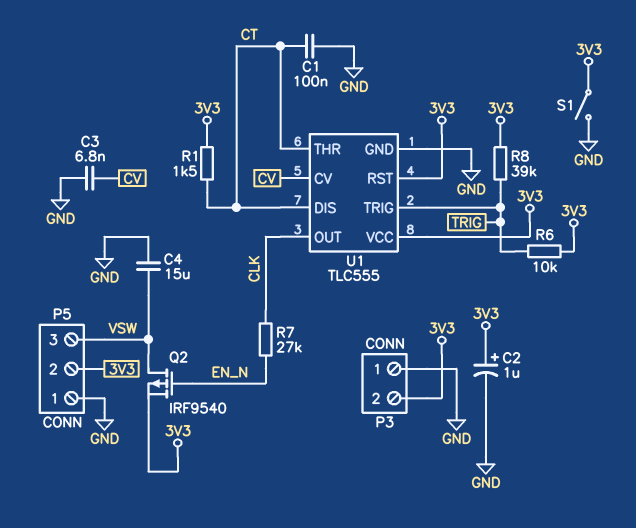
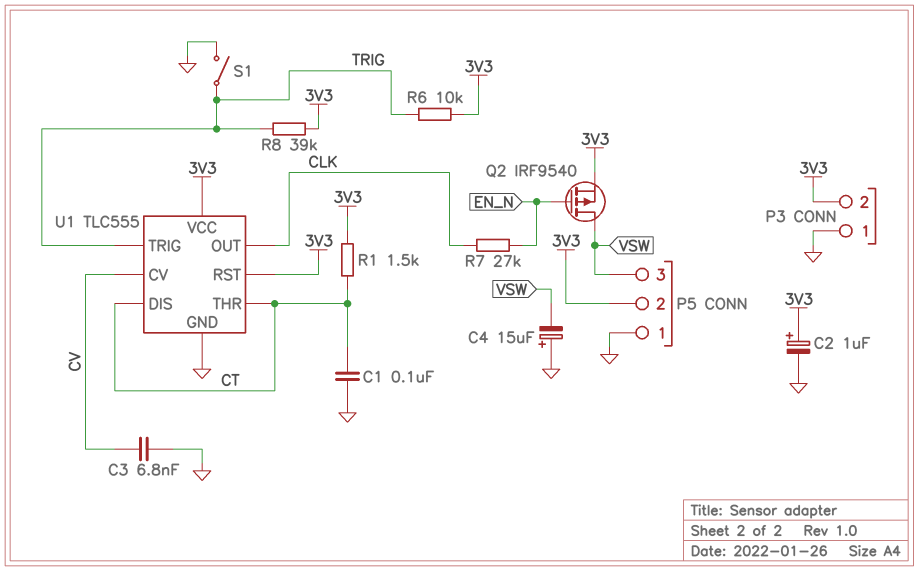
C4: 15uF (GND, VSW) -> 15uF (plus GND, minus VSW)
S1: switch (3V3, GND) -> switch (GND, TRIG)

